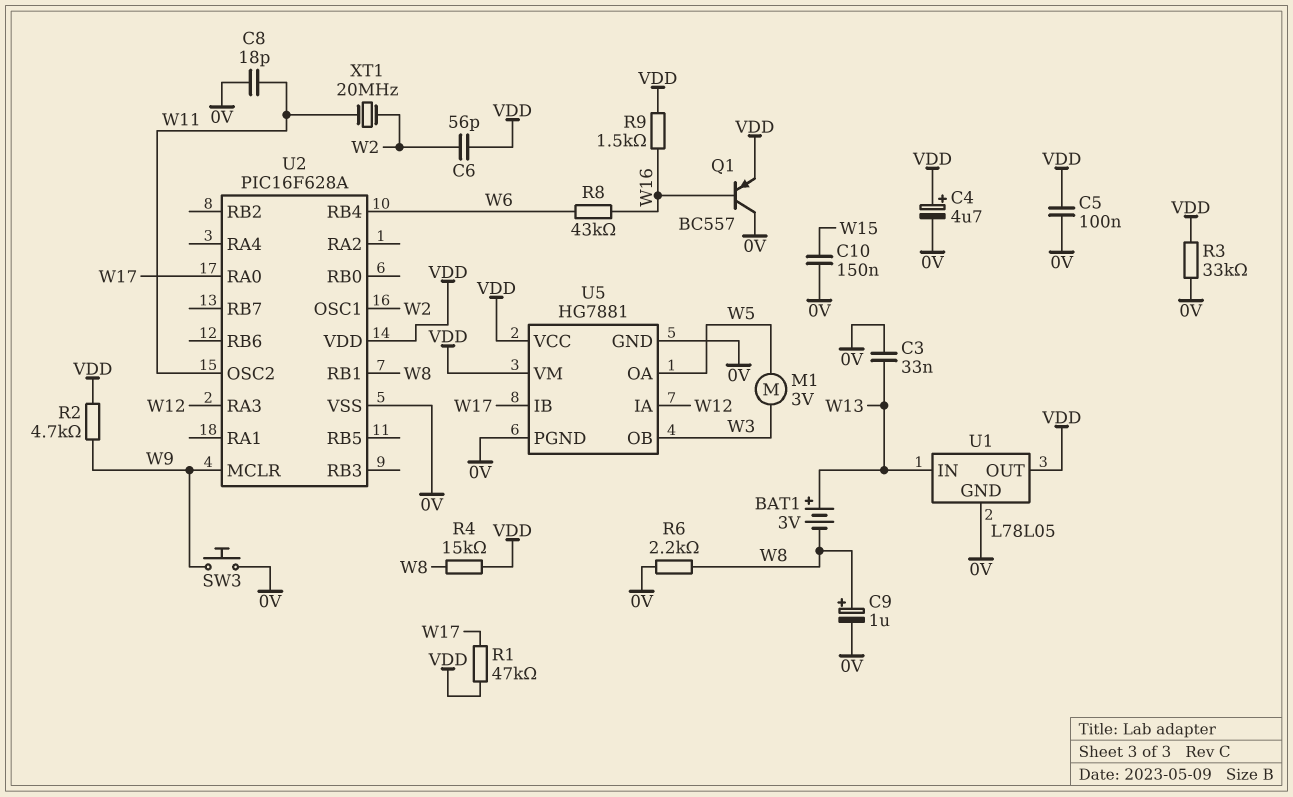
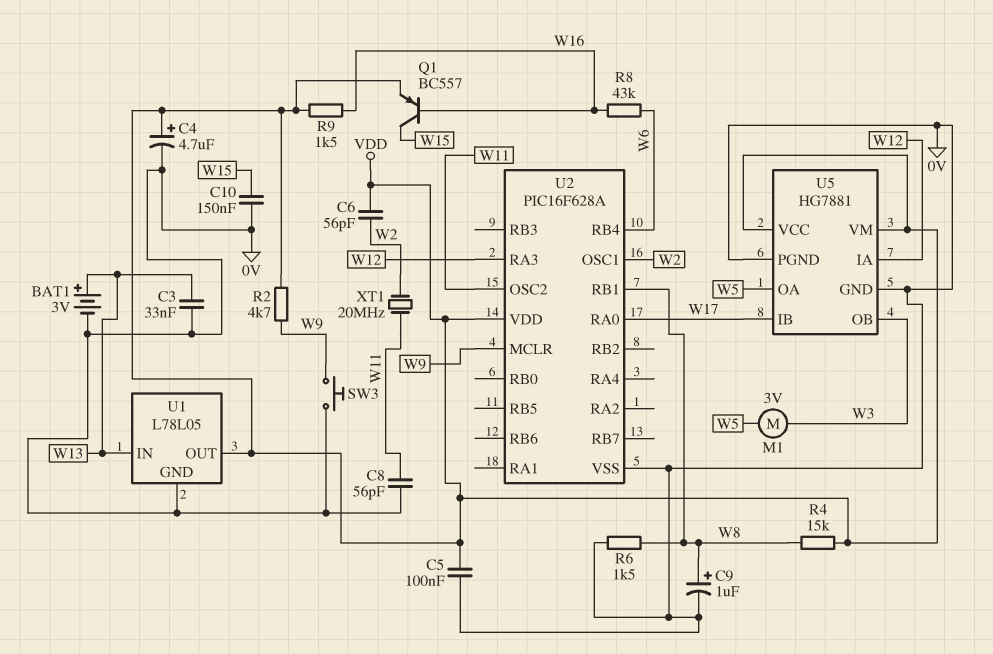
BAT1: 3V (plus W13, minus W8) -> 3V (plus W13, minus 0V)
C8: 18pF (0V, W11) -> 56pF (0V, W11)
Q1: PNP BC557 (B W16, C 0V, E VDD) -> PNP BC557 (B W16, C W15, E VDD)
R1: 47k (VDD, W17) -> none
R3: 33k (0V, VDD) -> none
R6: 2.2k (0V, W8) -> 1.5k (0V, W8)

